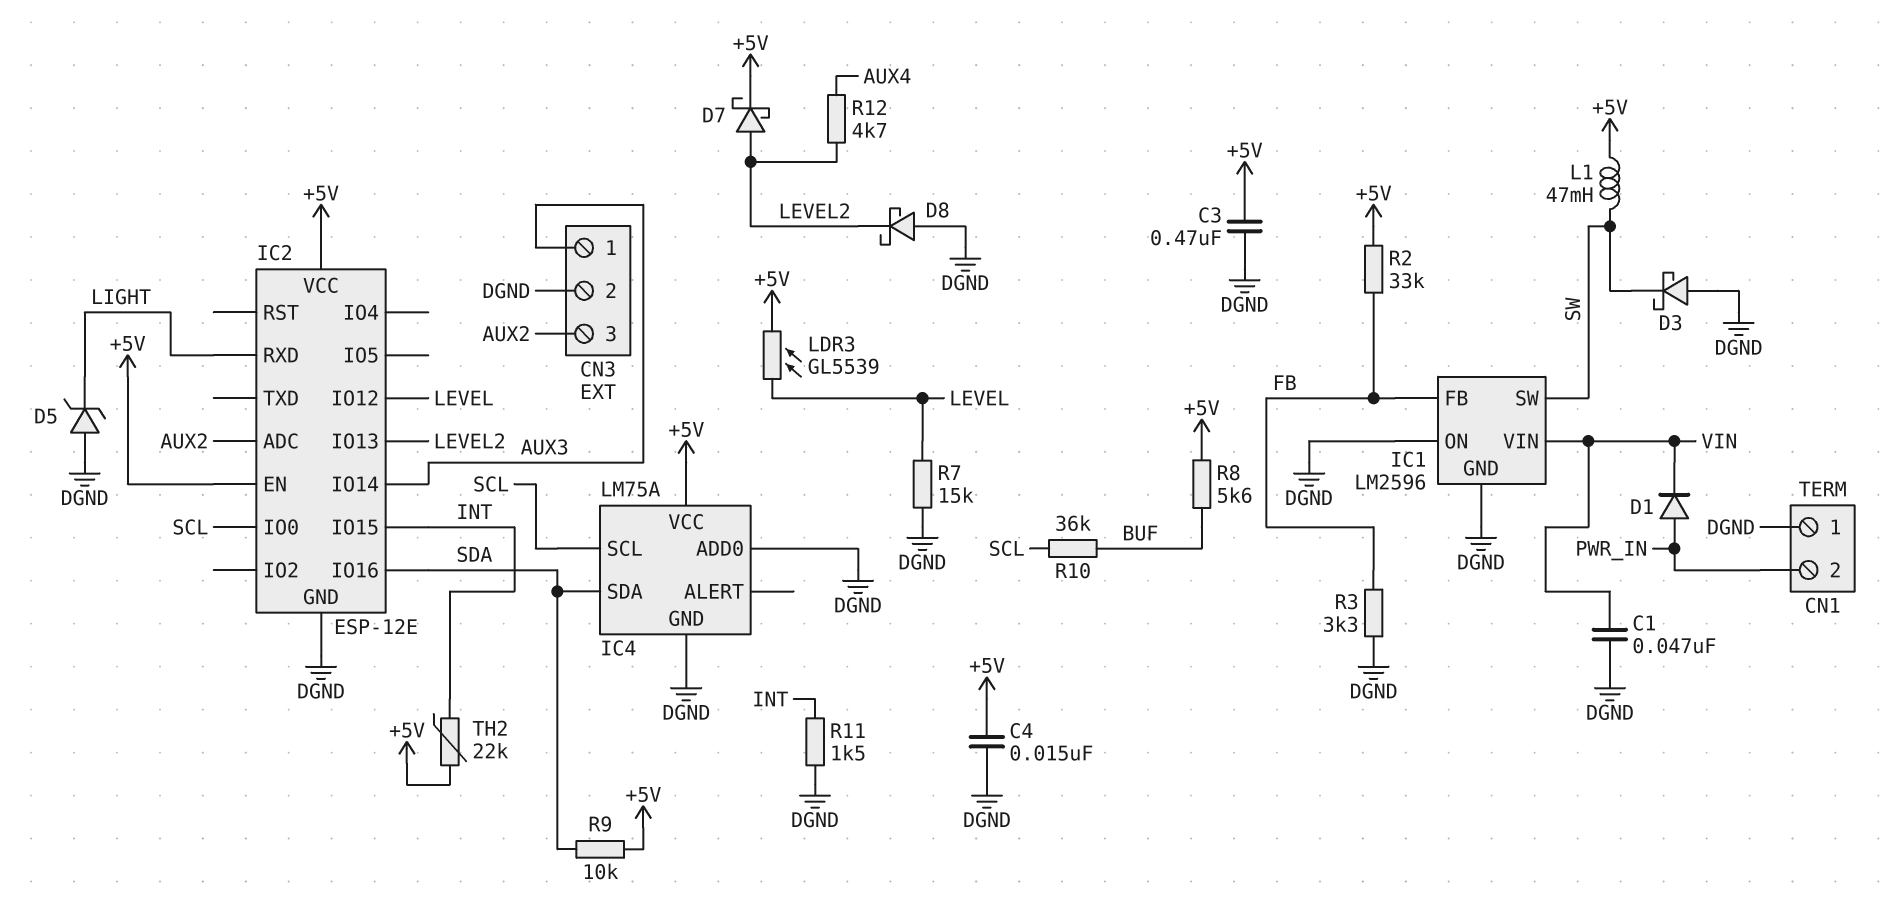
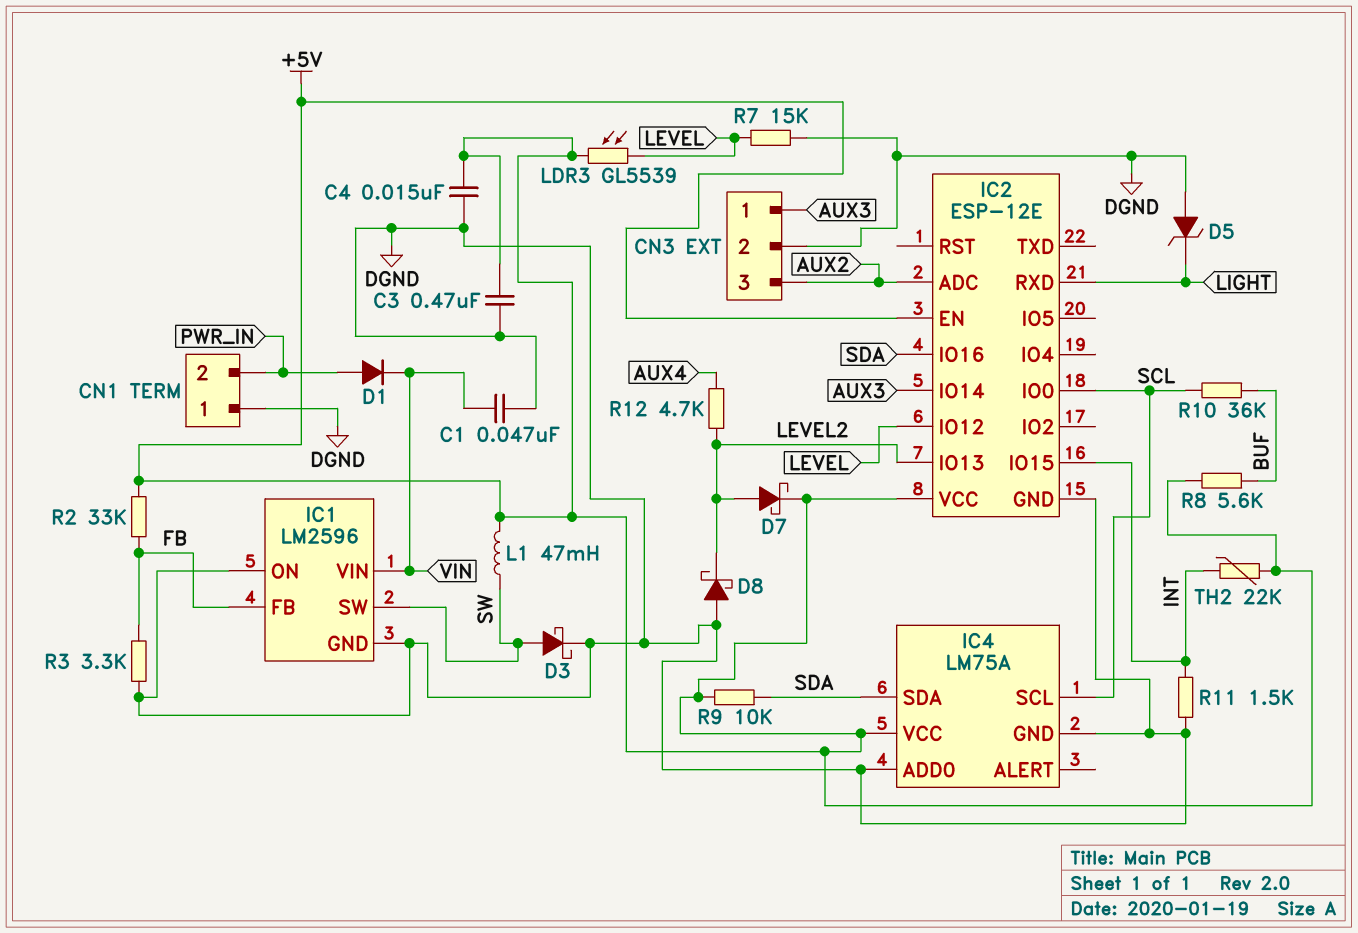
D3: schottky (A DGND, K SW) -> schottky (A SW, K DGND)

